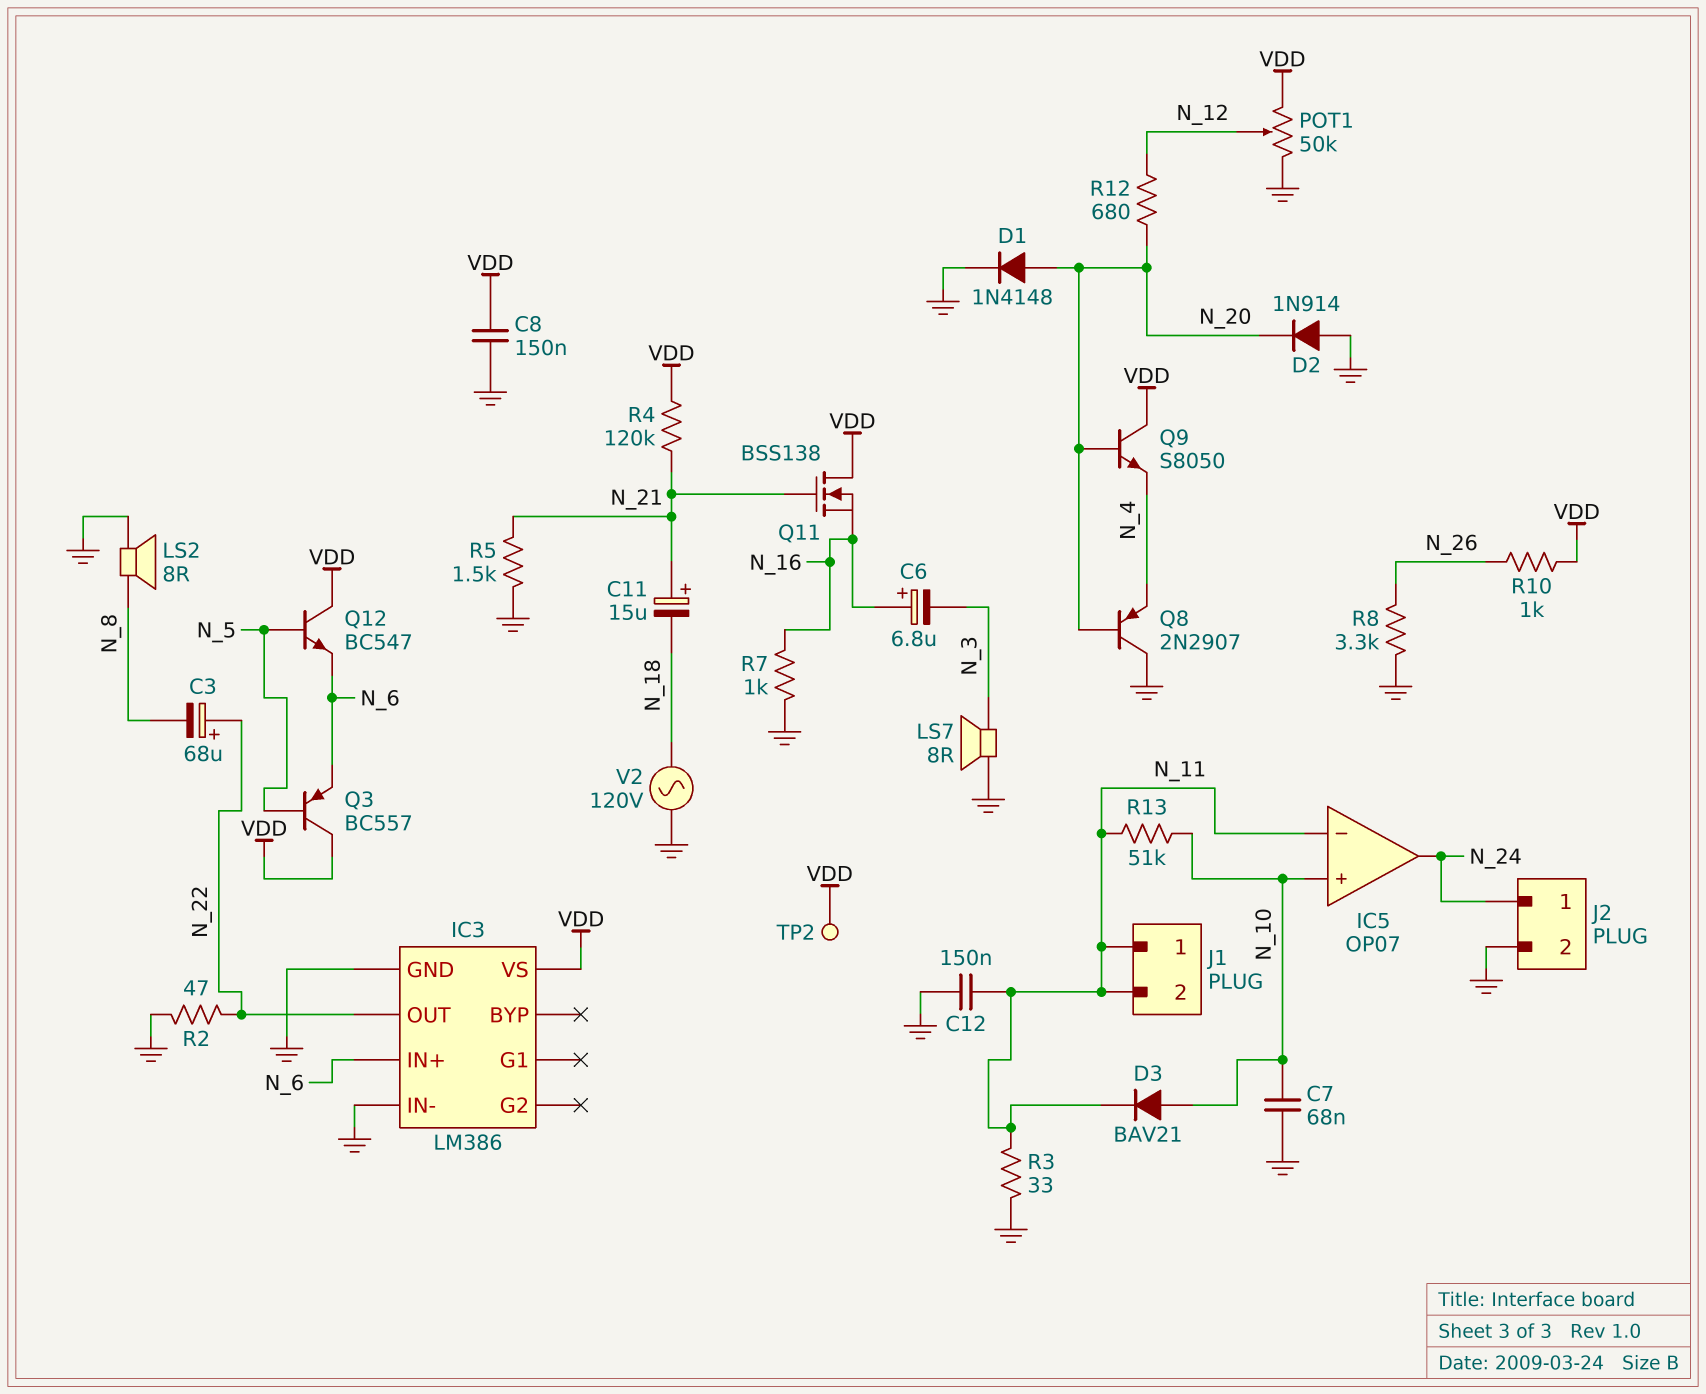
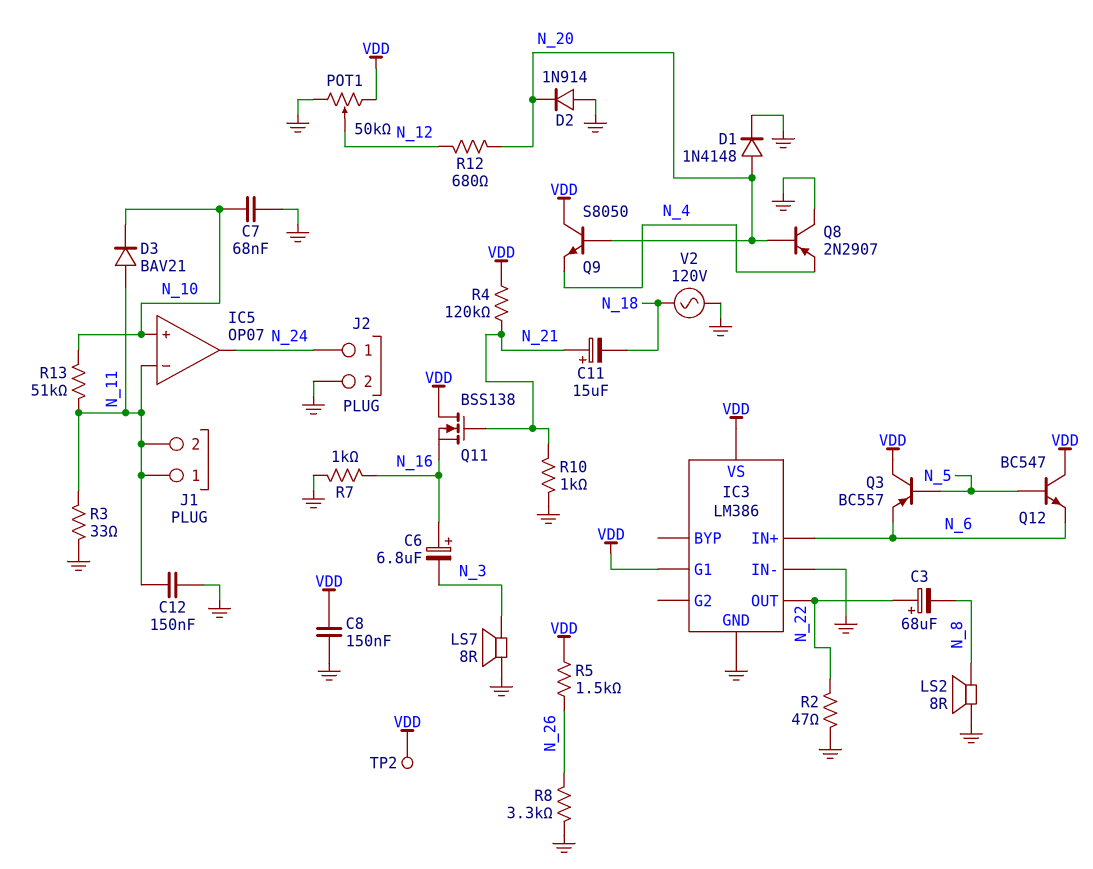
D3: diode BAV21 (A N_10, K N_11) -> diode BAV21 (A N_11, K N_10)
IC3 pin G1: none -> VDD
R5: 1.5k (GND, N_21) -> 1.5k (N_26, VDD)
R10: 1k (N_26, VDD) -> 1k (GND, N_21)

